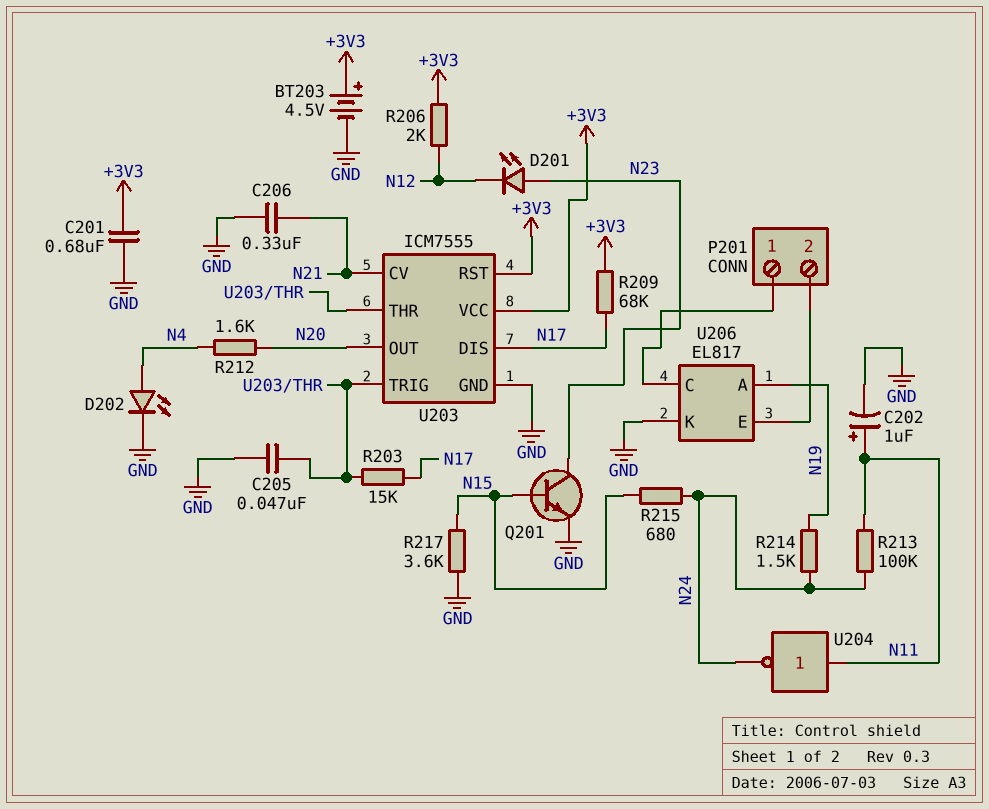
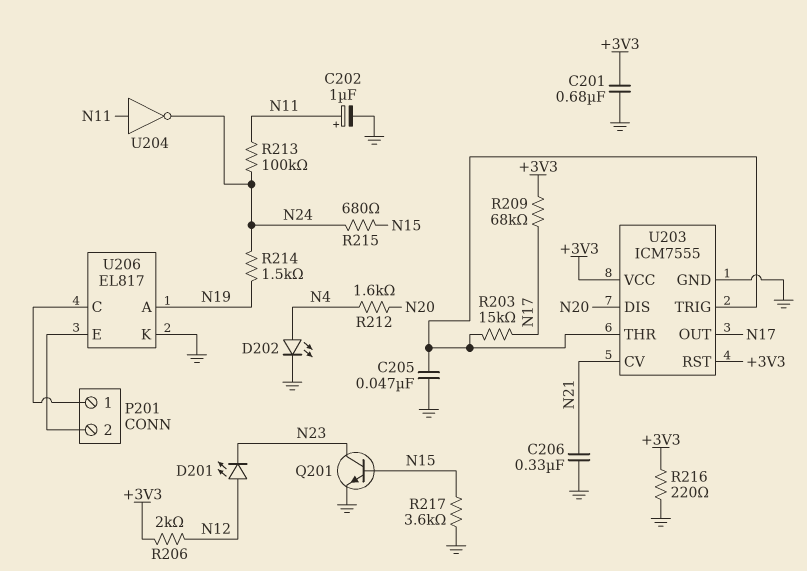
BT203: 4.5V (plus +3V3, minus GND) -> none
D201: LED (A N23, K N12) -> LED (A N12, K N23)
R216: none -> 220 (+3V3, GND)
U203 pin DIS: N17 -> N20
U203 pin OUT: N20 -> N17

